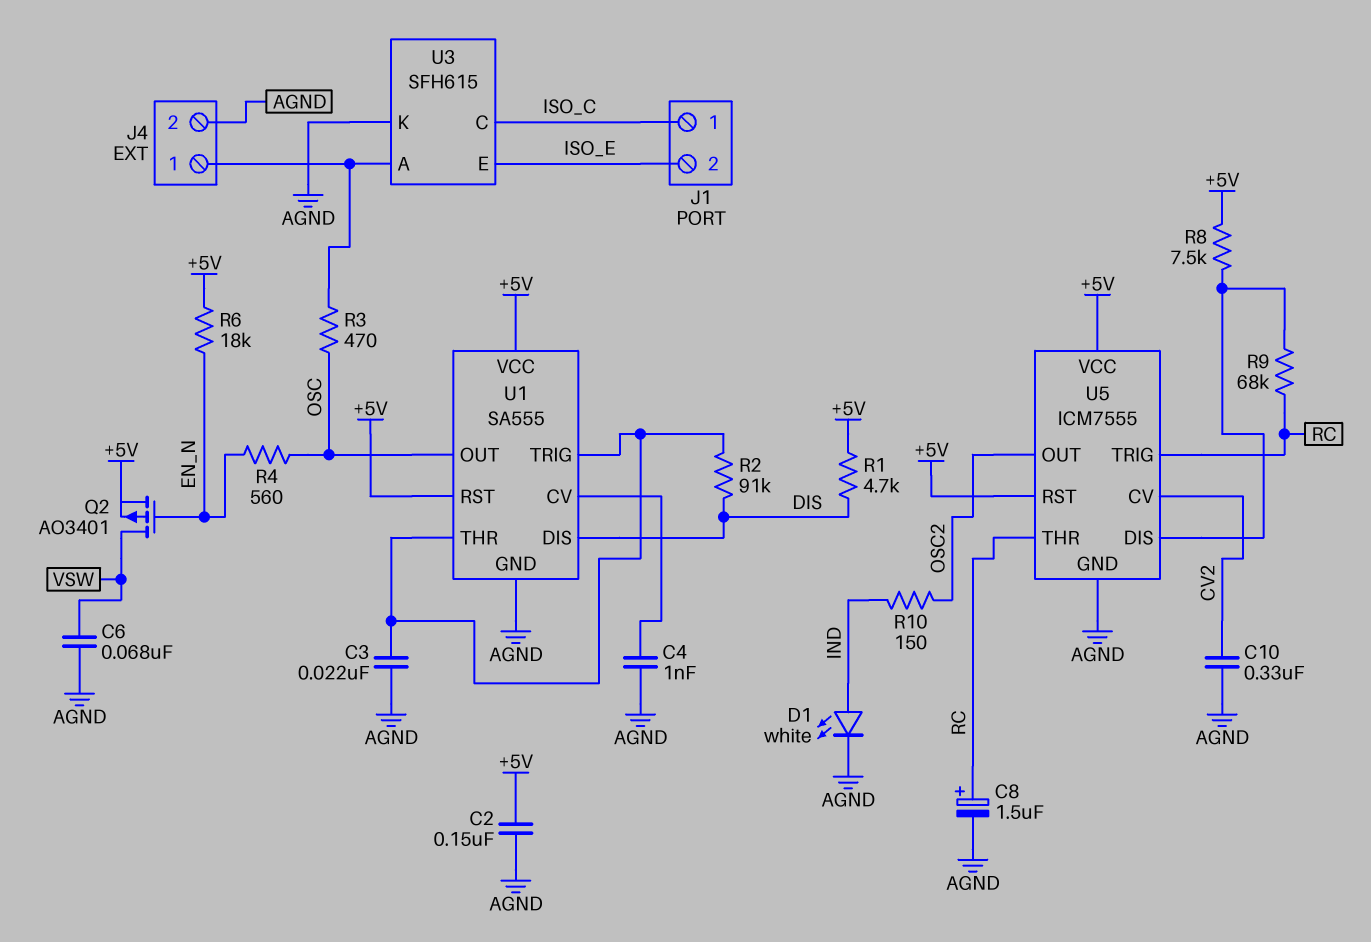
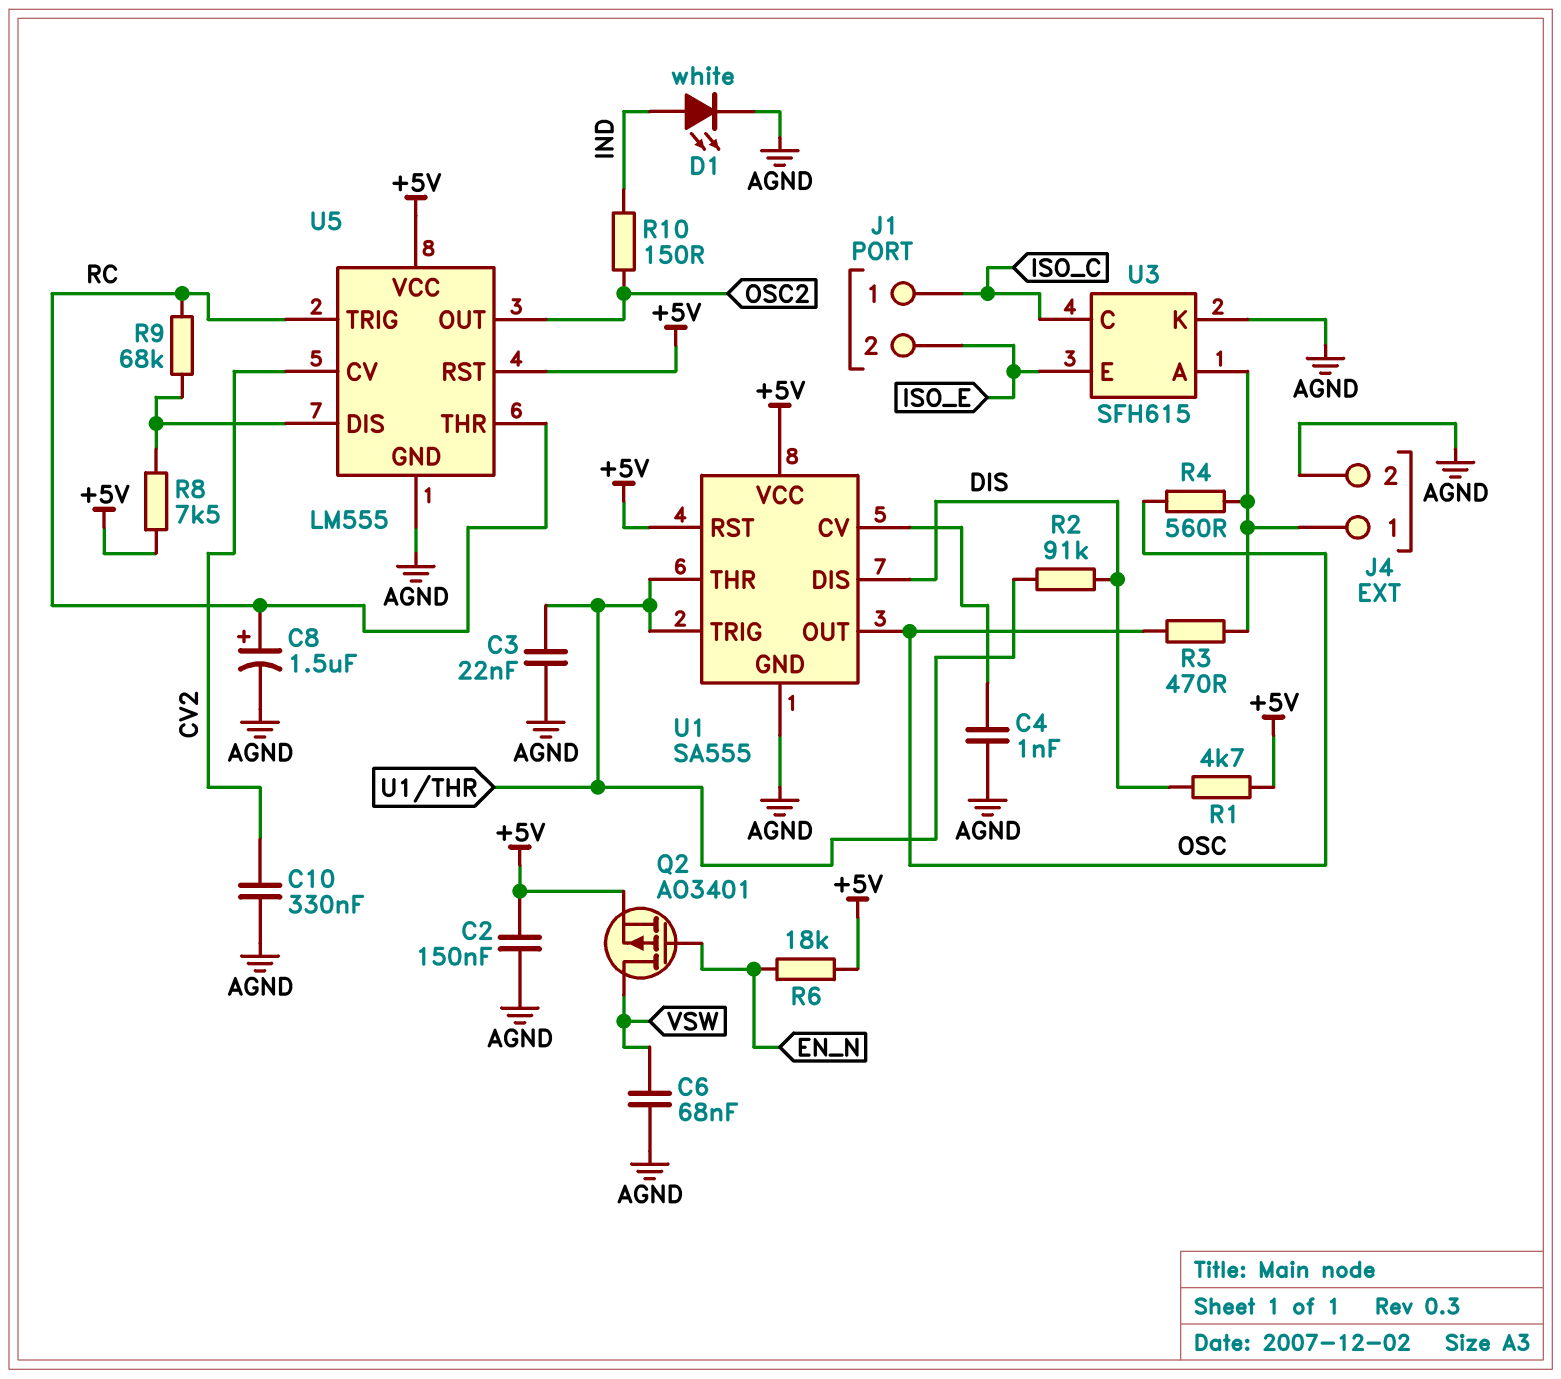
R4: 560 (EN_N, OSC) -> 560 (J4/1, OSC)
U5: ICM7555 -> LM555

